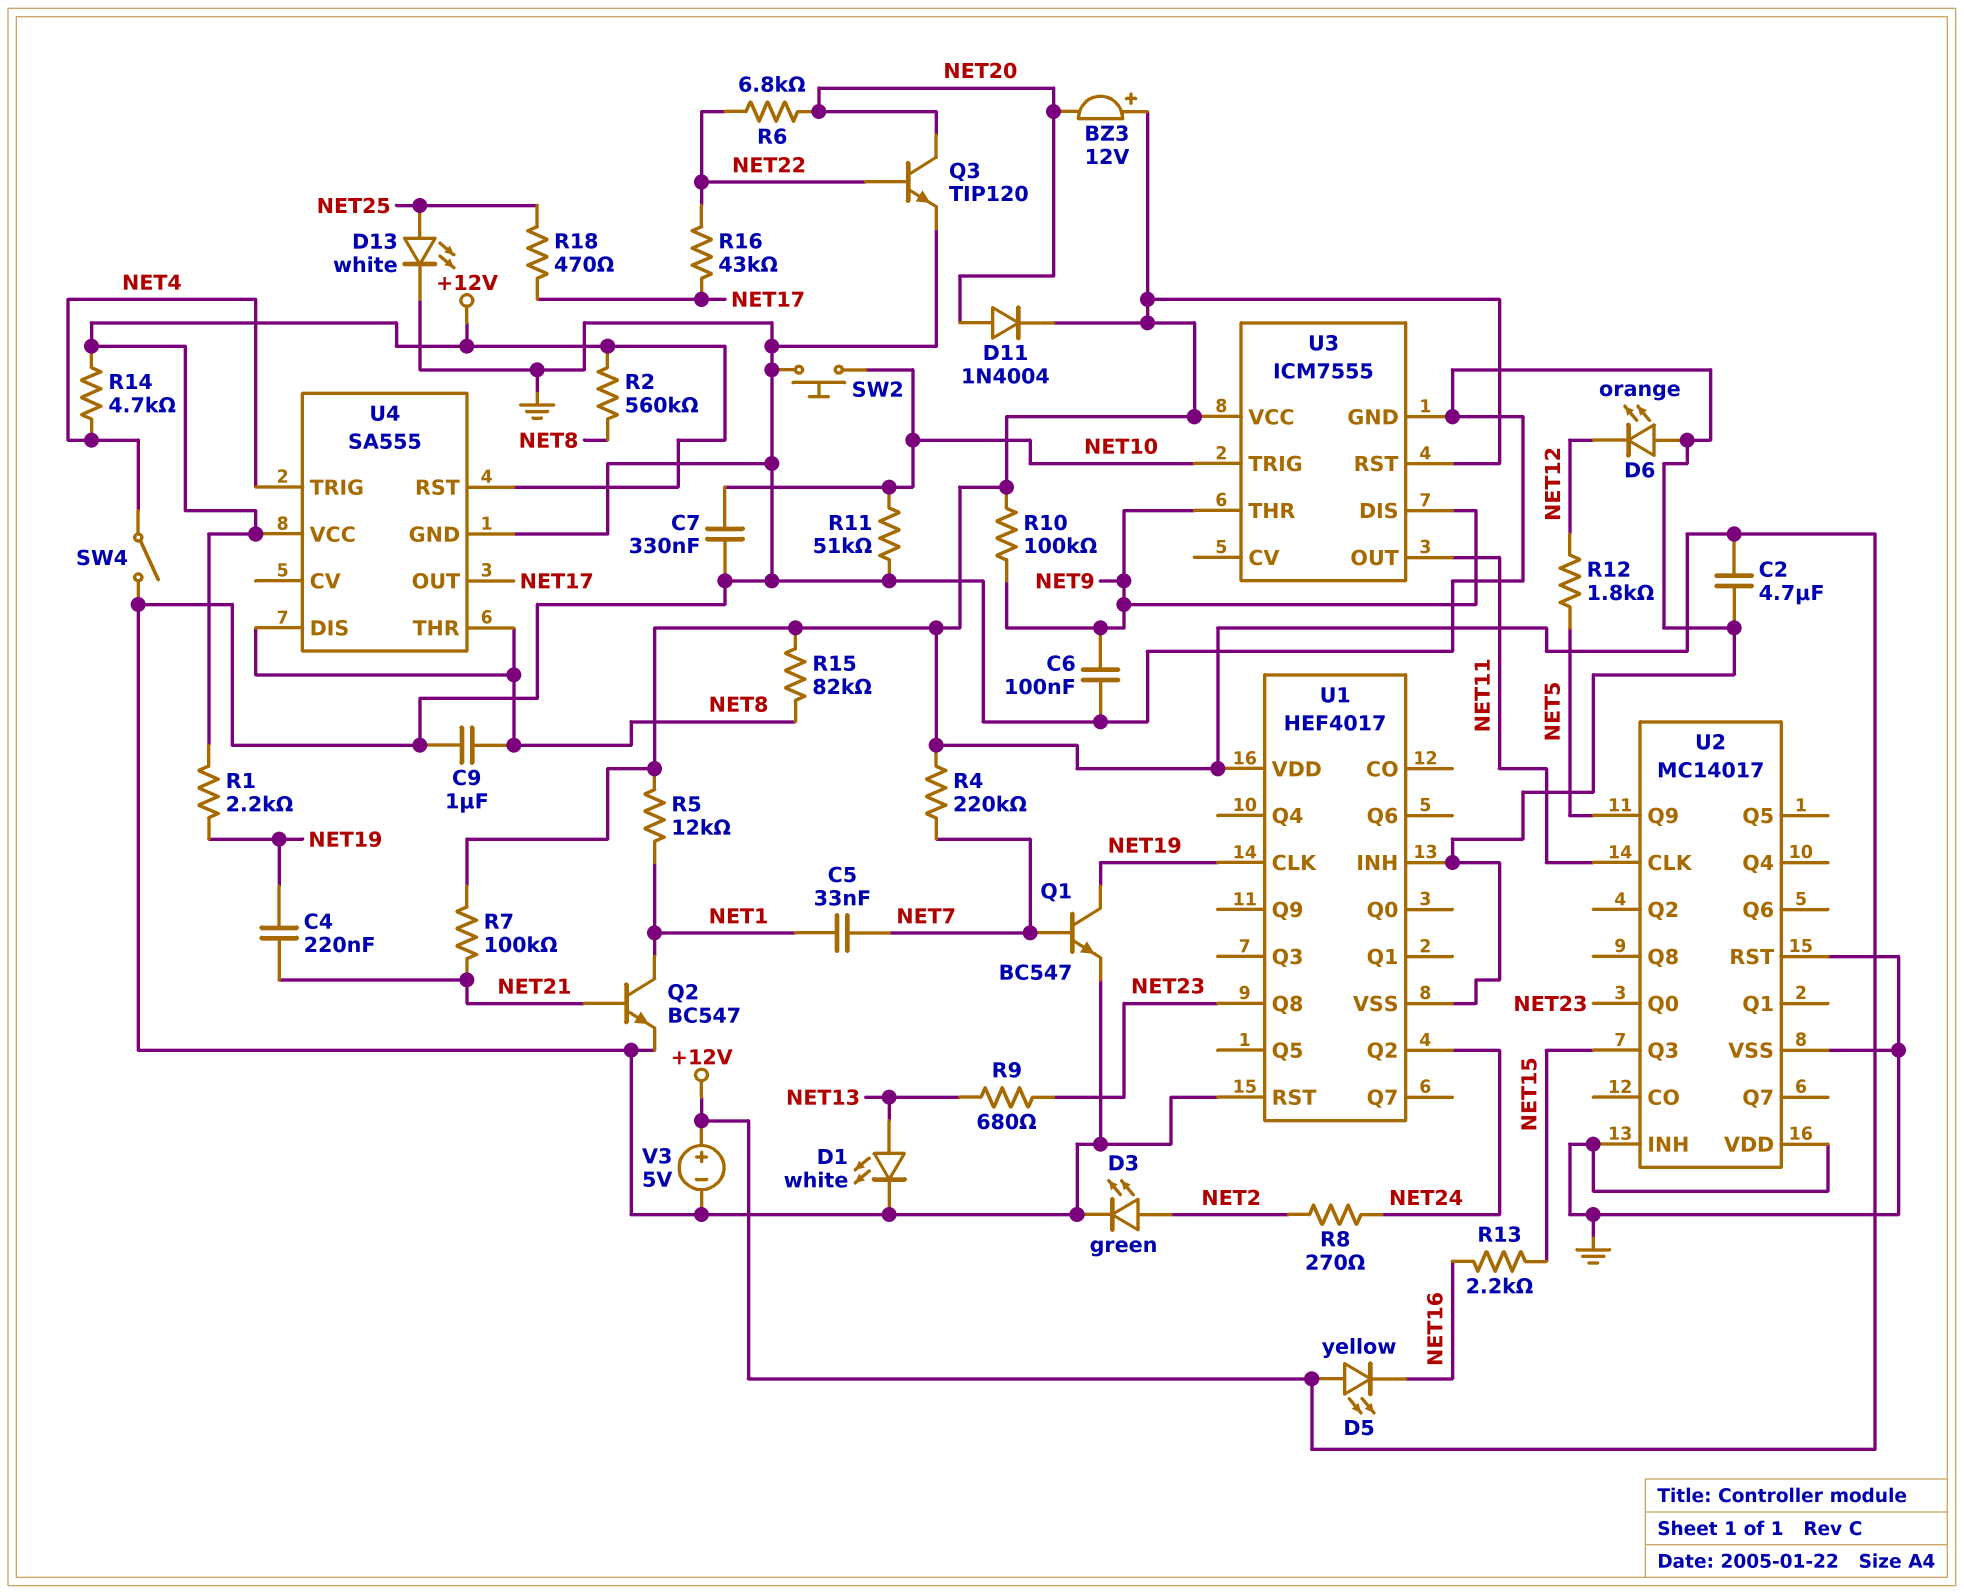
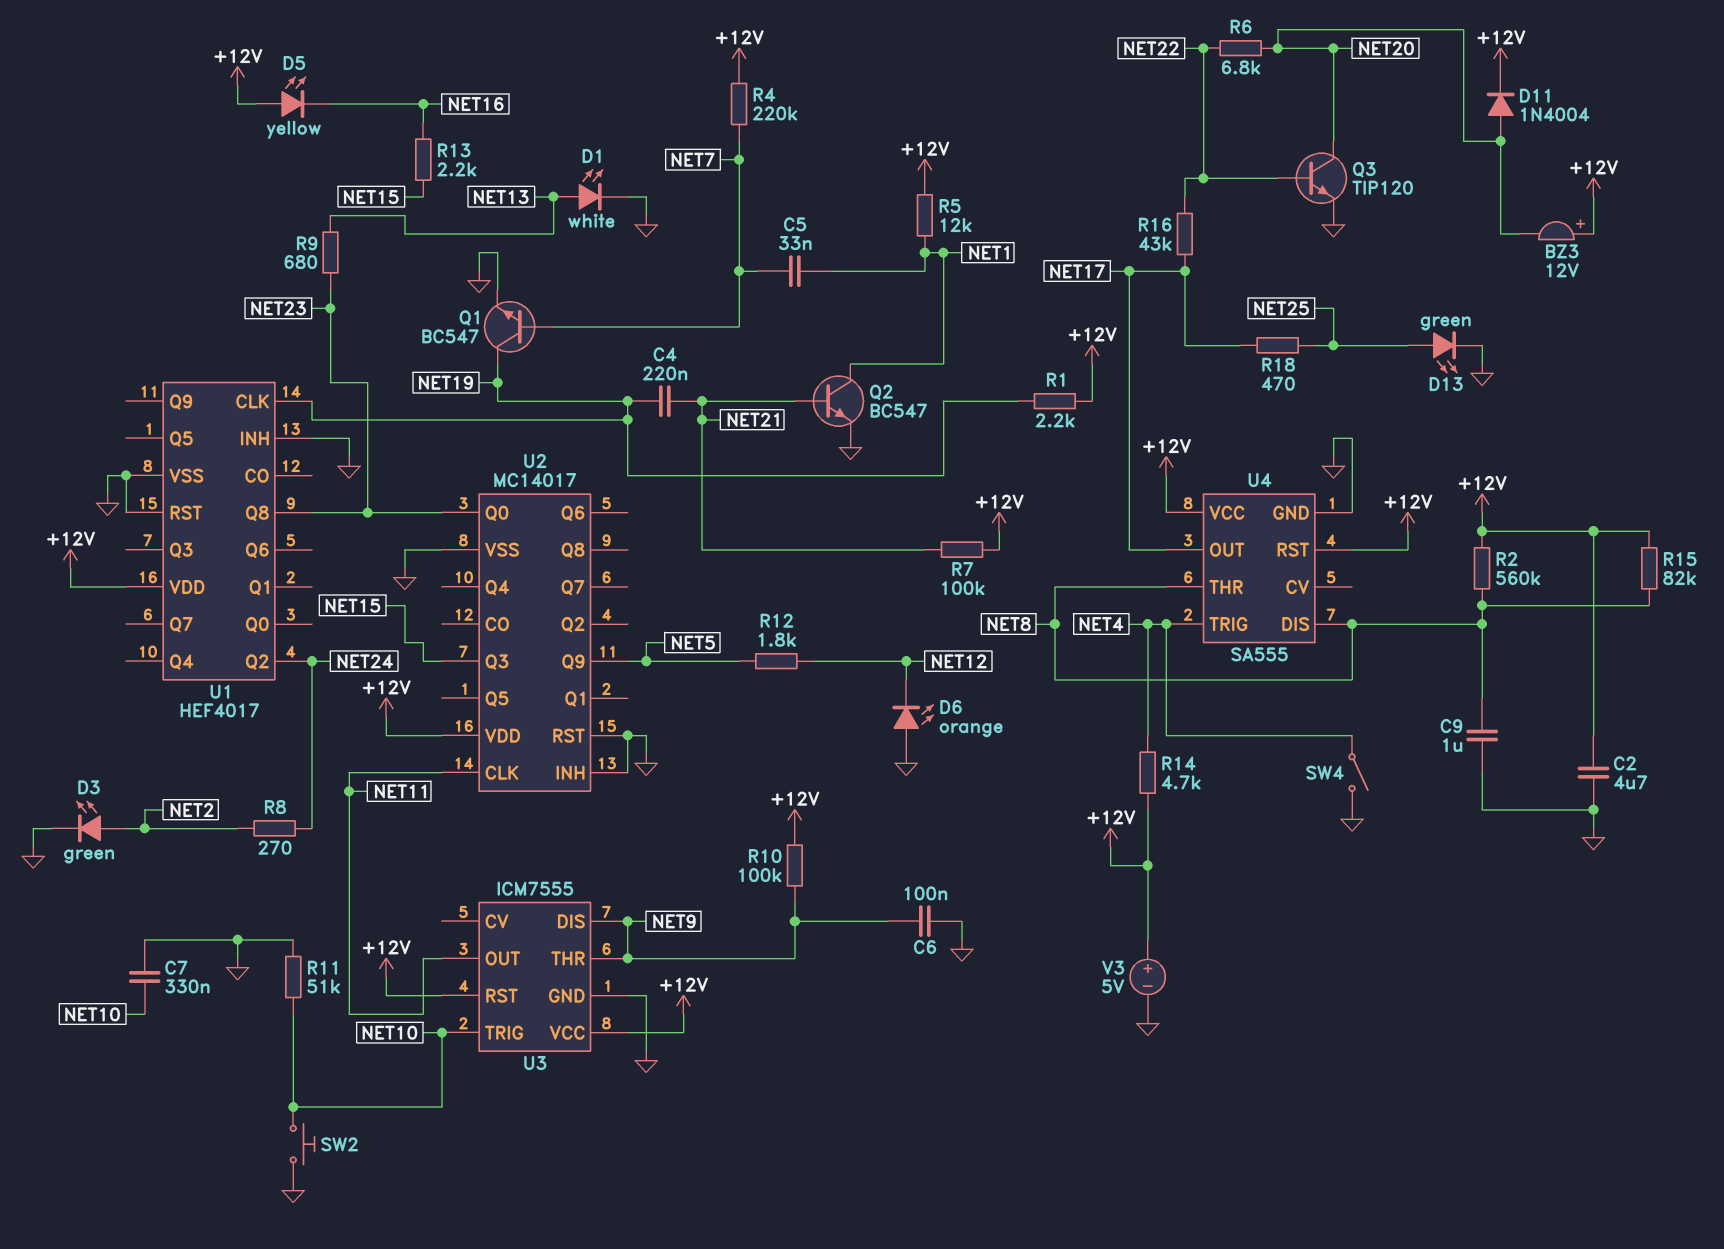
D13: LED white (A NET25, K GND) -> LED green (A NET25, K GND)
U2 pin VDD: GND -> +12V

